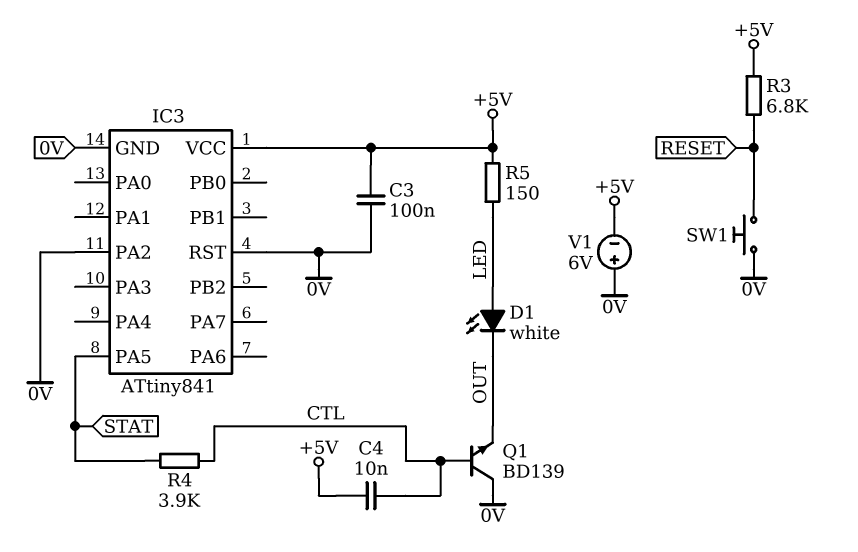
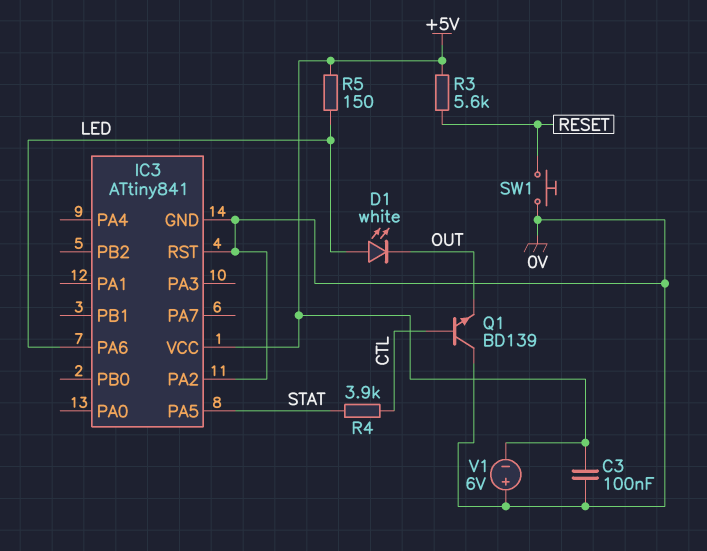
C4: 10nF (+5V, CTL) -> none
IC3 pin PA6: none -> LED
R3: 6.8k (+5V, RESET) -> 5.6k (+5V, RESET)

